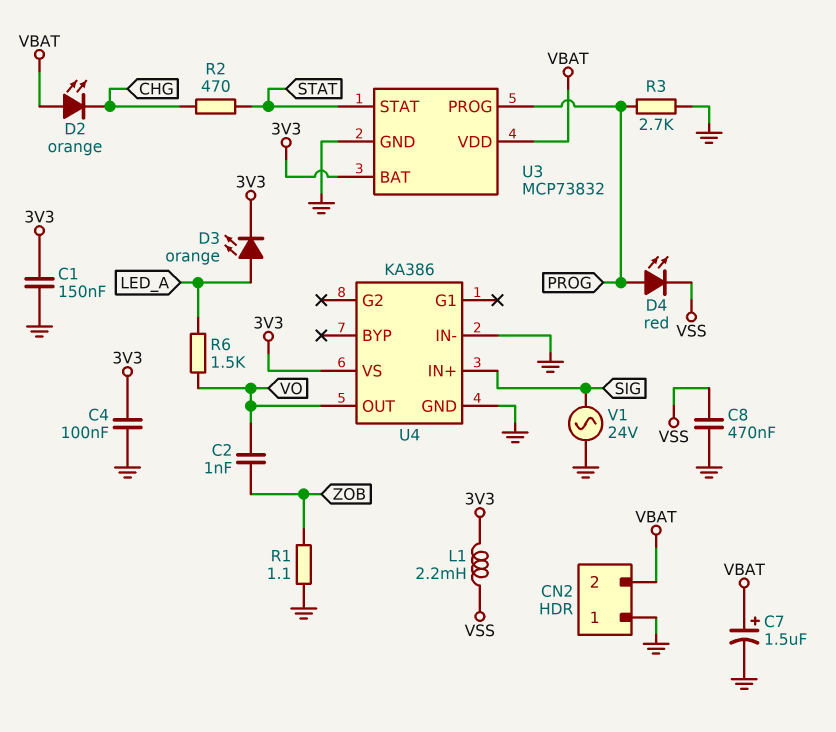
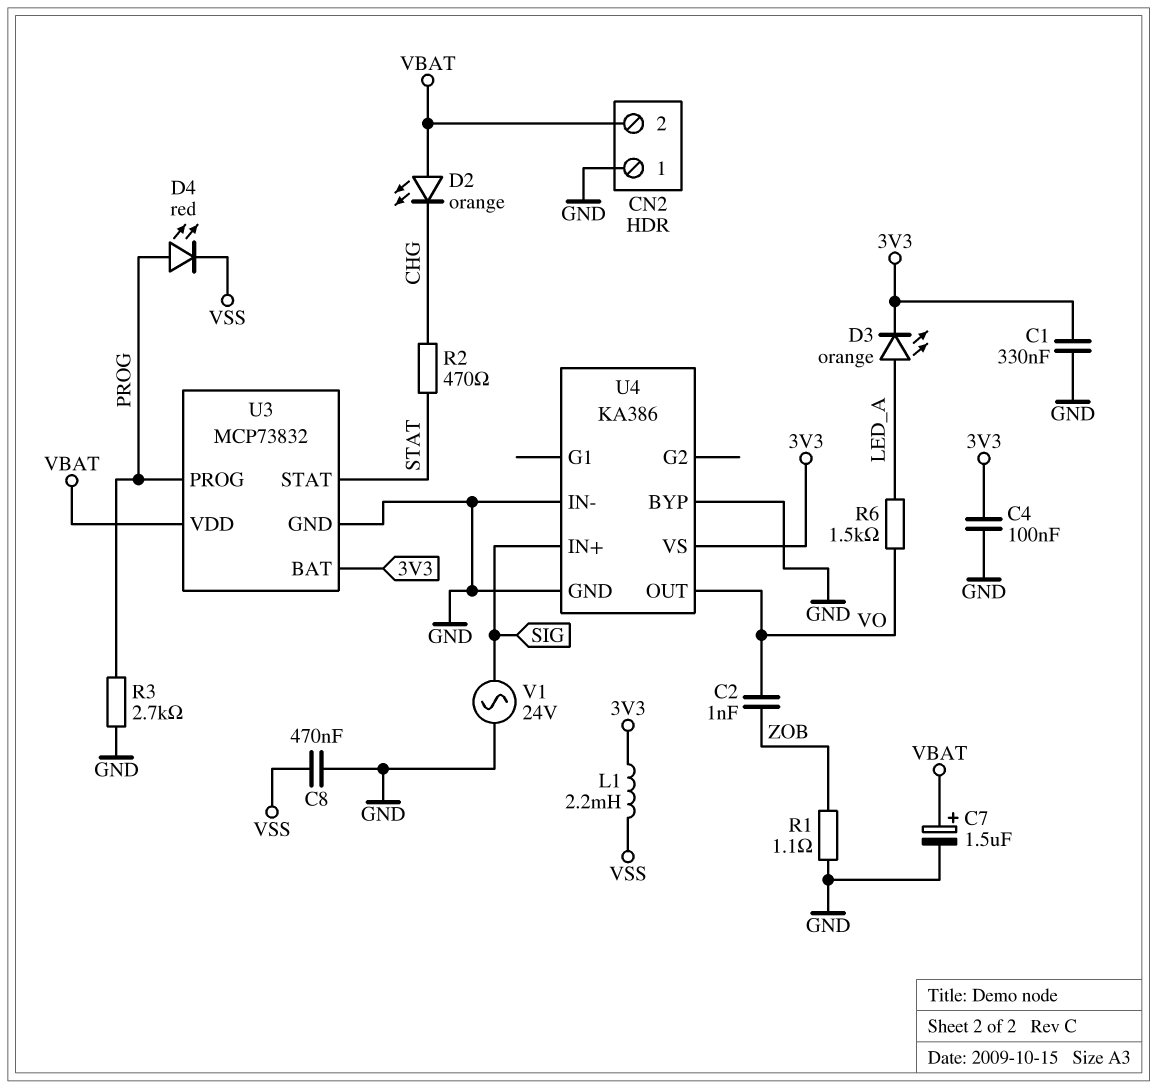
C1: 150nF (3V3, GND) -> 330nF (3V3, GND)
U4 pin BYP: none -> GND

